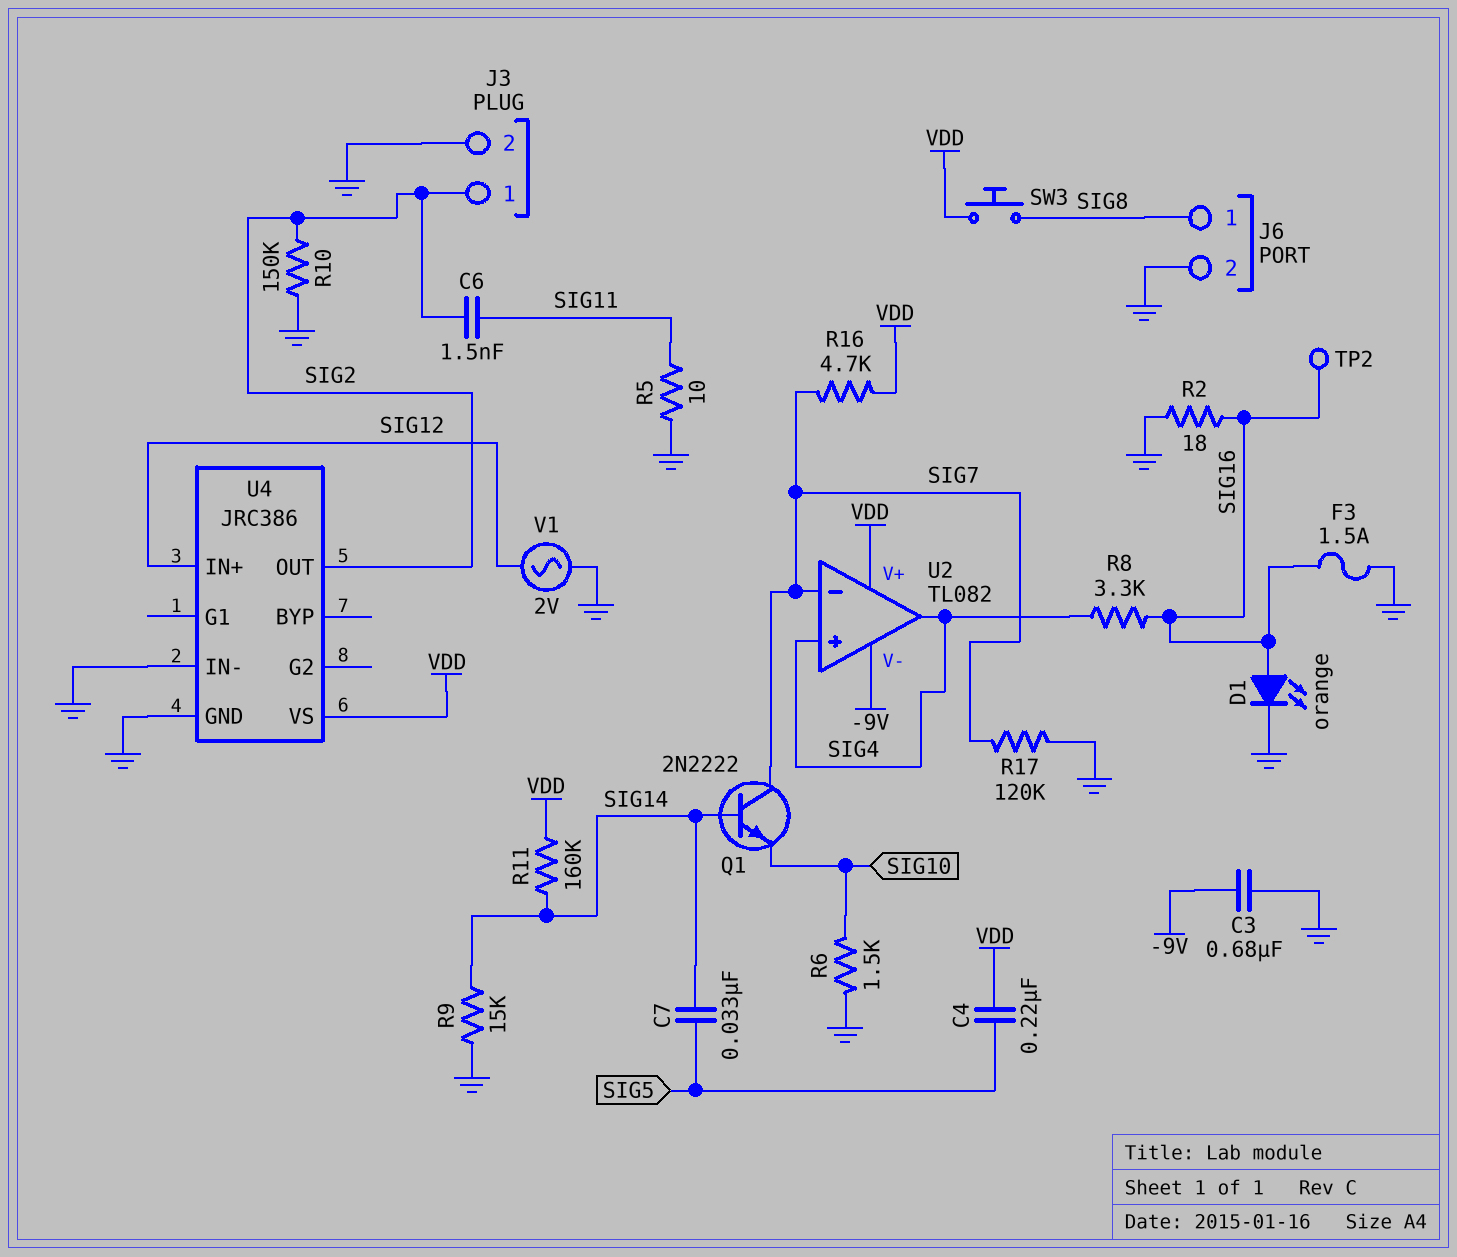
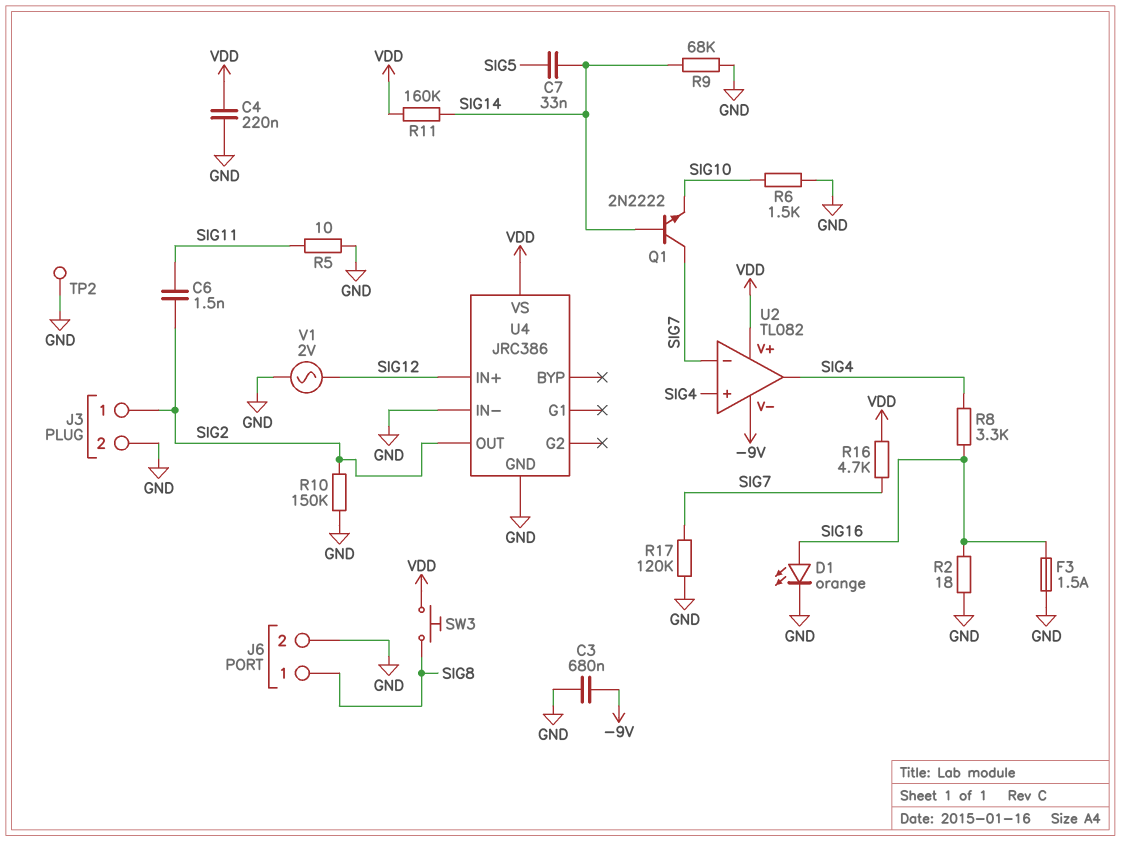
C4: 220nF (SIG5, VDD) -> 220nF (GND, VDD)
R9: 15k (GND, SIG14) -> 68k (GND, SIG14)
TP2: test point (SIG16) -> test point (GND)

